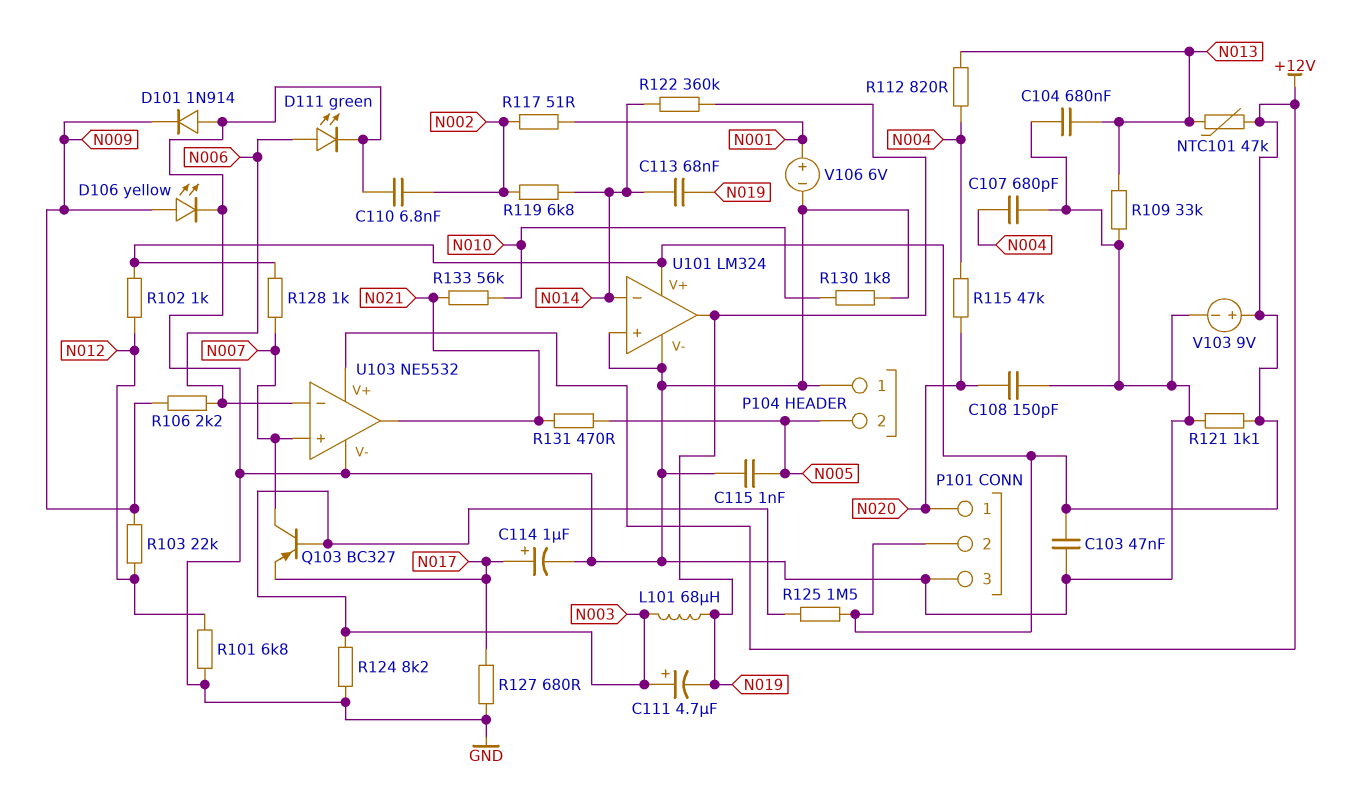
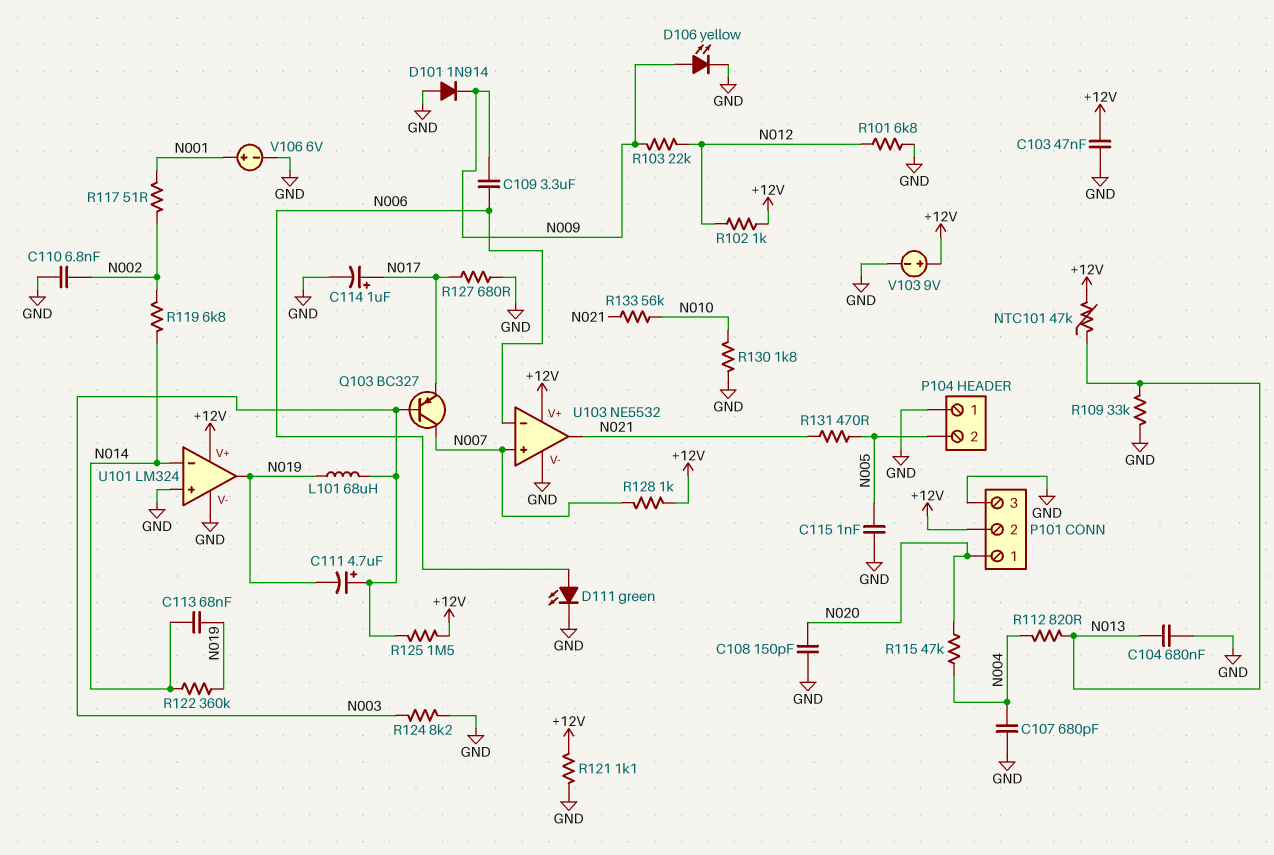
C109: none -> 3.3uF (N006, N009)
R106: 2.2k (N006, N009) -> none

